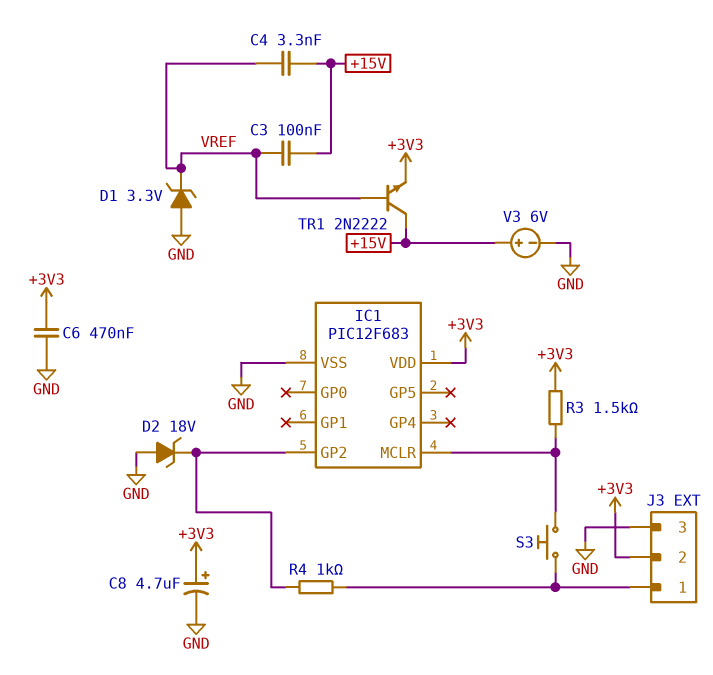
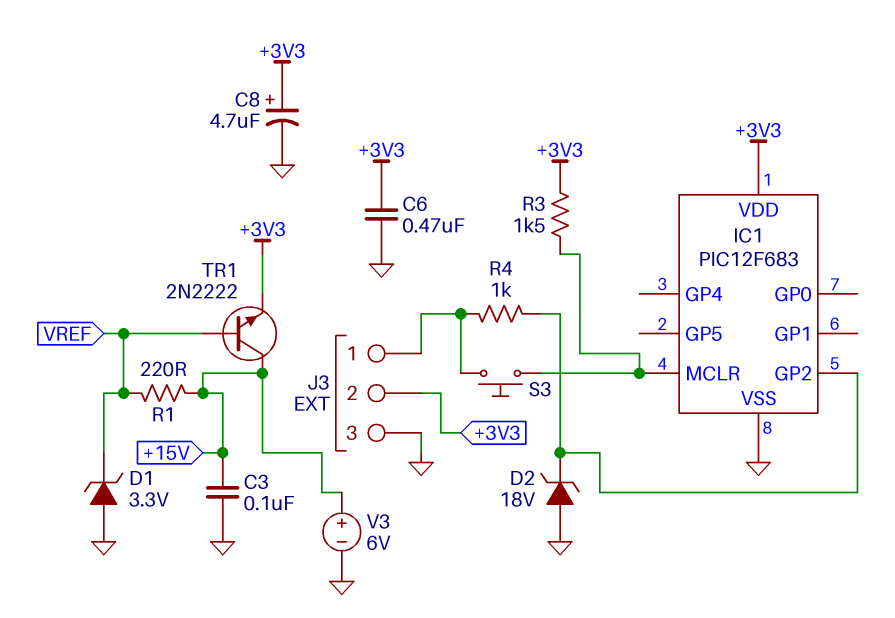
C3: 100nF (+15V, VREF) -> 100nF (+15V, GND)
C4: 3.3nF (+15V, VREF) -> none
R1: none -> 220 (+15V, VREF)

